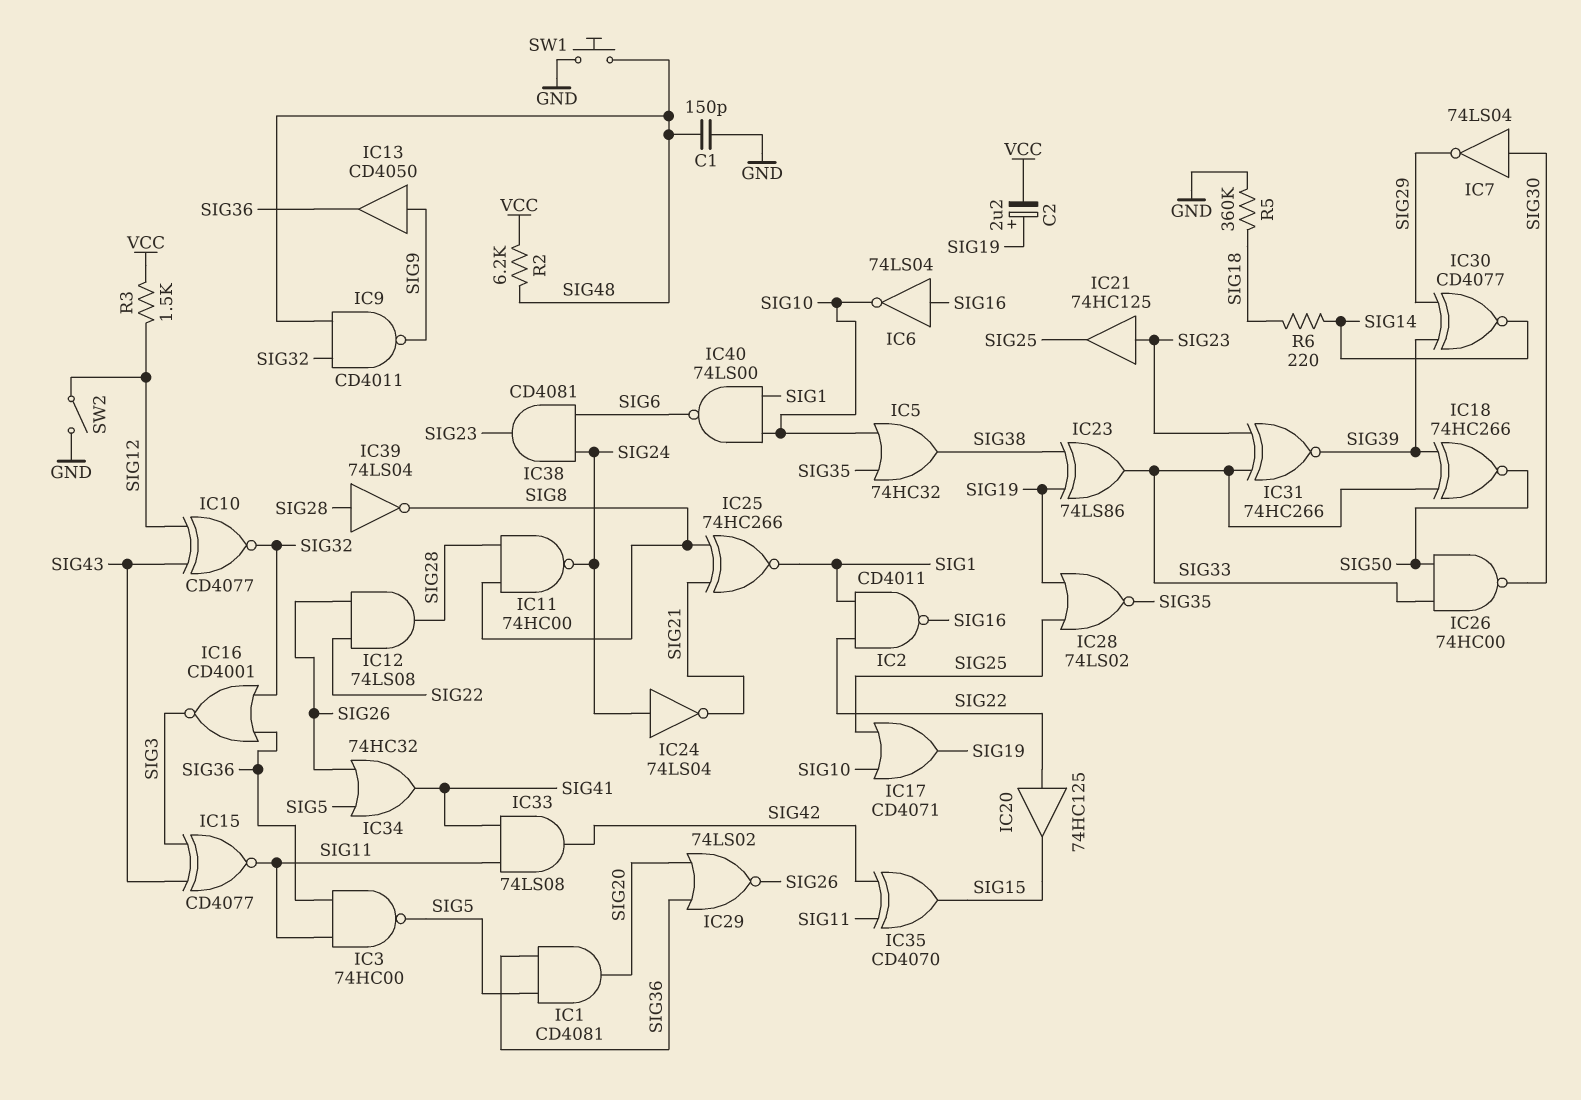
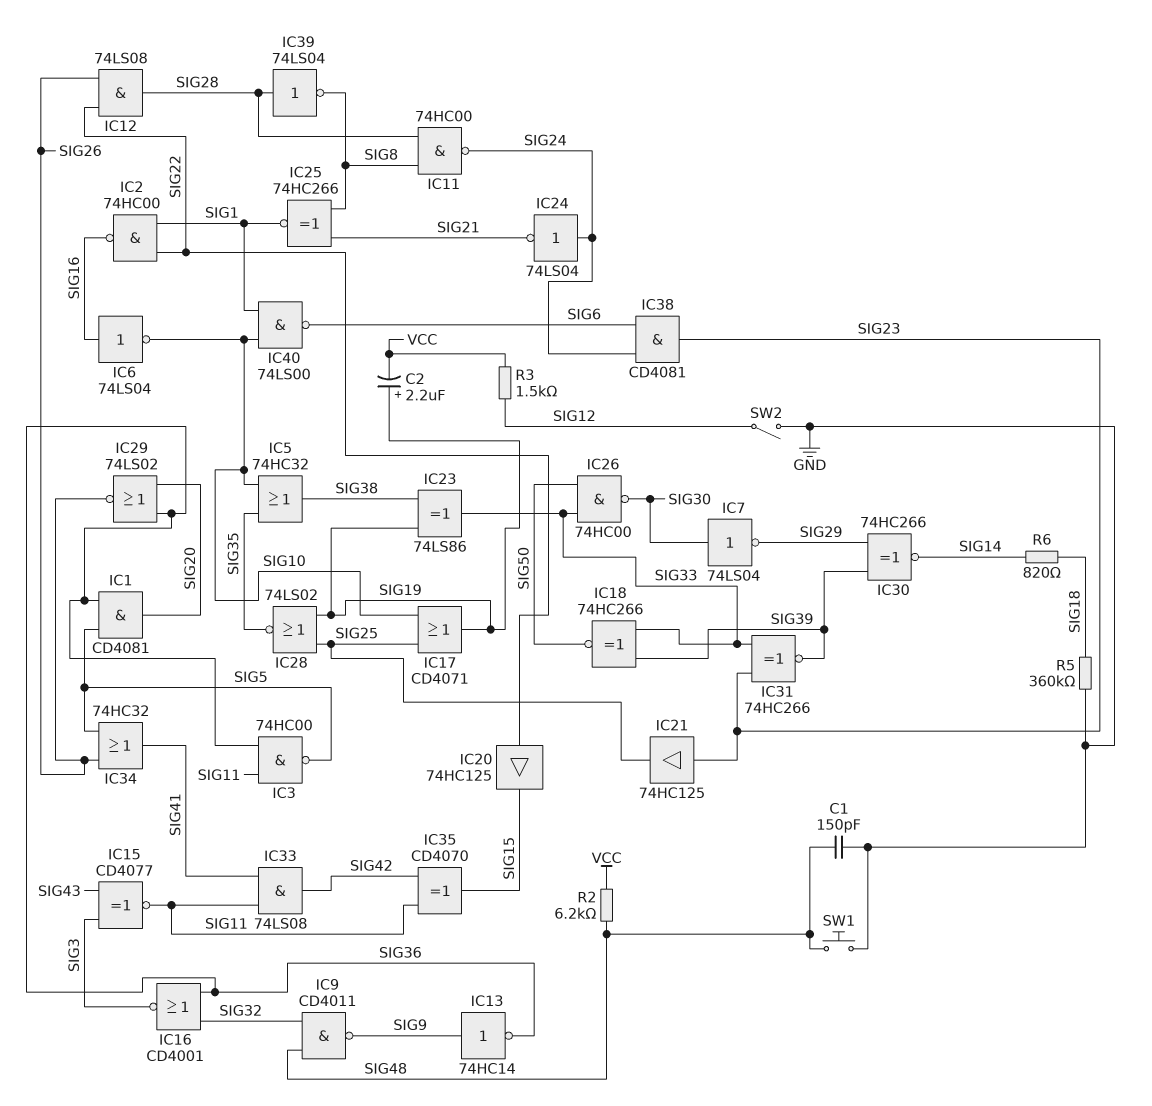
IC2: NAND CD4011 (in SIG1, in SIG22, out SIG16) -> NAND 74HC00 (in SIG1, in SIG22, out SIG16)
IC10: XNOR CD4077 (in SIG12, in SIG43, out SIG32) -> none
IC13: buffer CD4050 (in SIG9, out SIG36) -> NOT 74HC14 (in SIG9, out SIG36)
IC30: XNOR CD4077 (in SIG29, in SIG39, out SIG14) -> XNOR 74HC266 (in SIG29, in SIG39, out SIG14)
R6: 220 (SIG14, SIG18) -> 820 (SIG14, SIG18)

